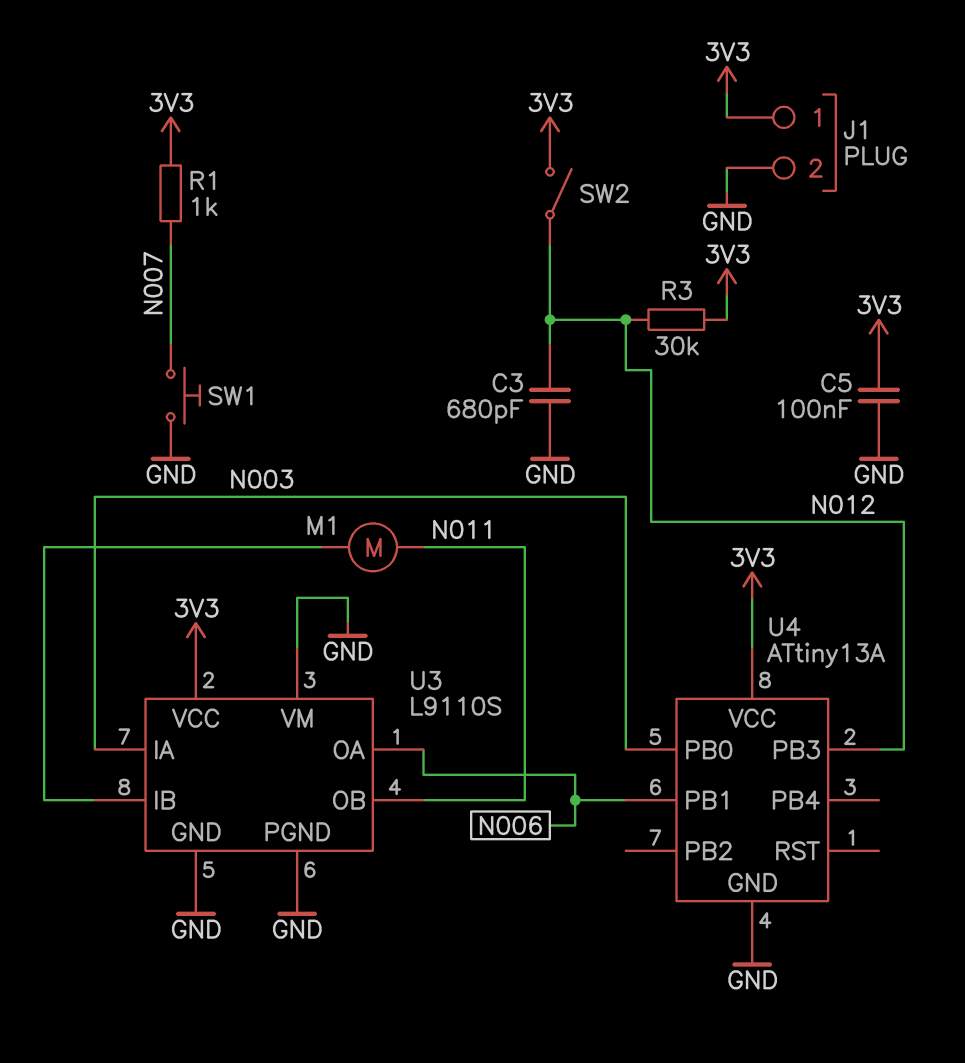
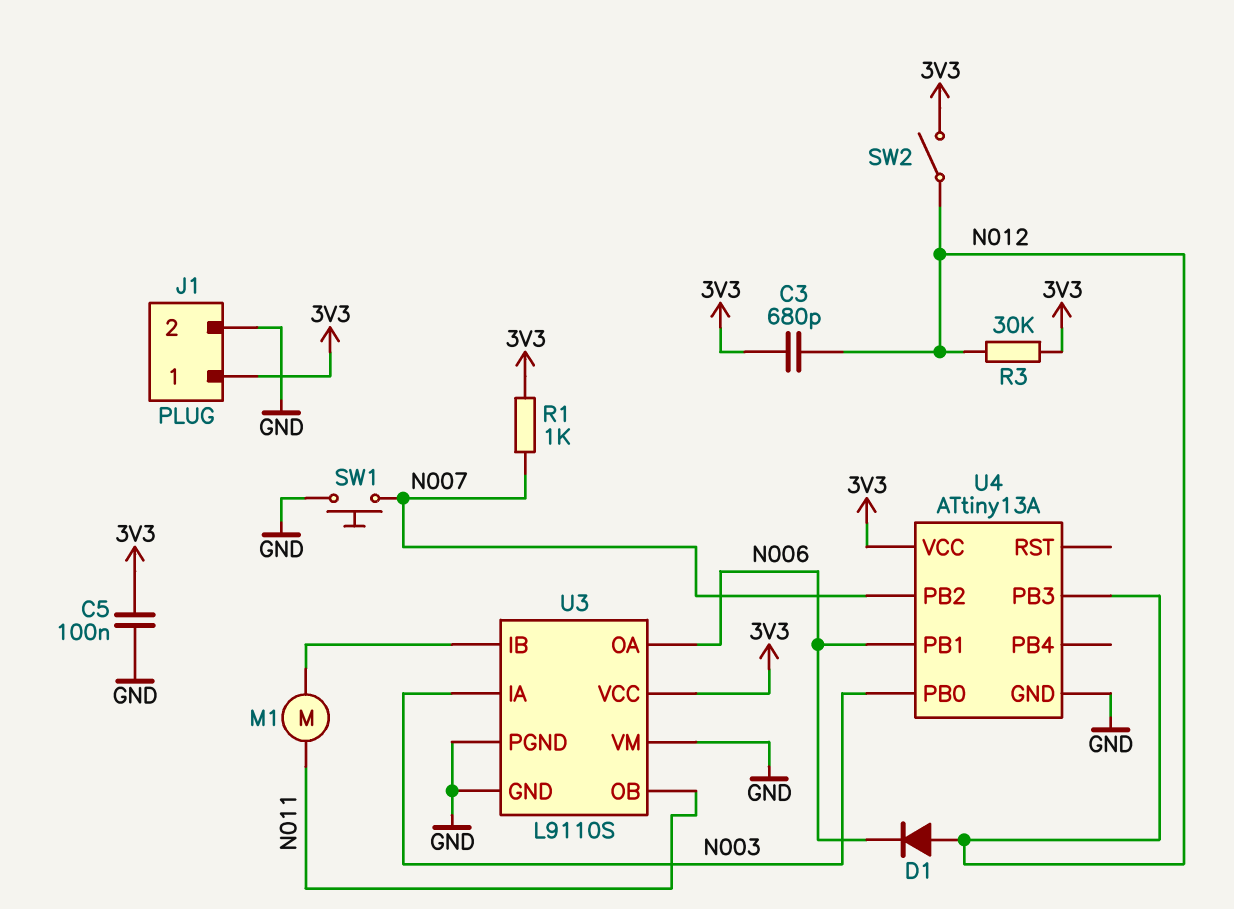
C3: 680pF (GND, N012) -> 680pF (3V3, N012)
D1: none -> diode (A N012, K N006)
U4 pin PB2: none -> N007

